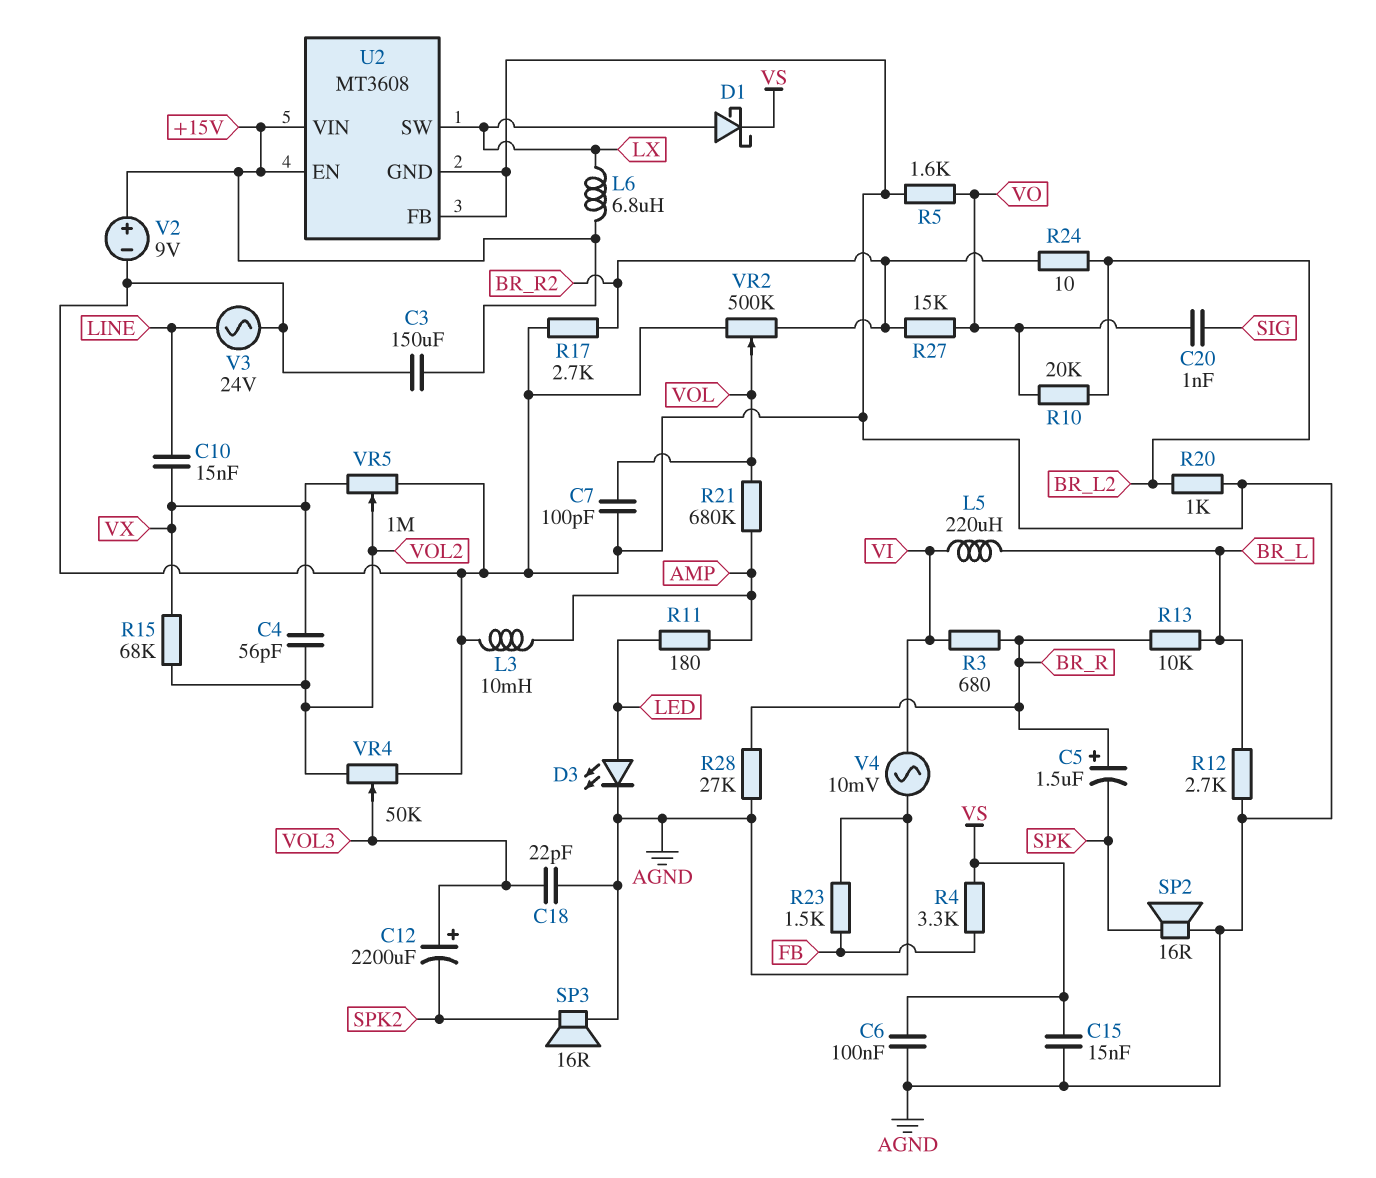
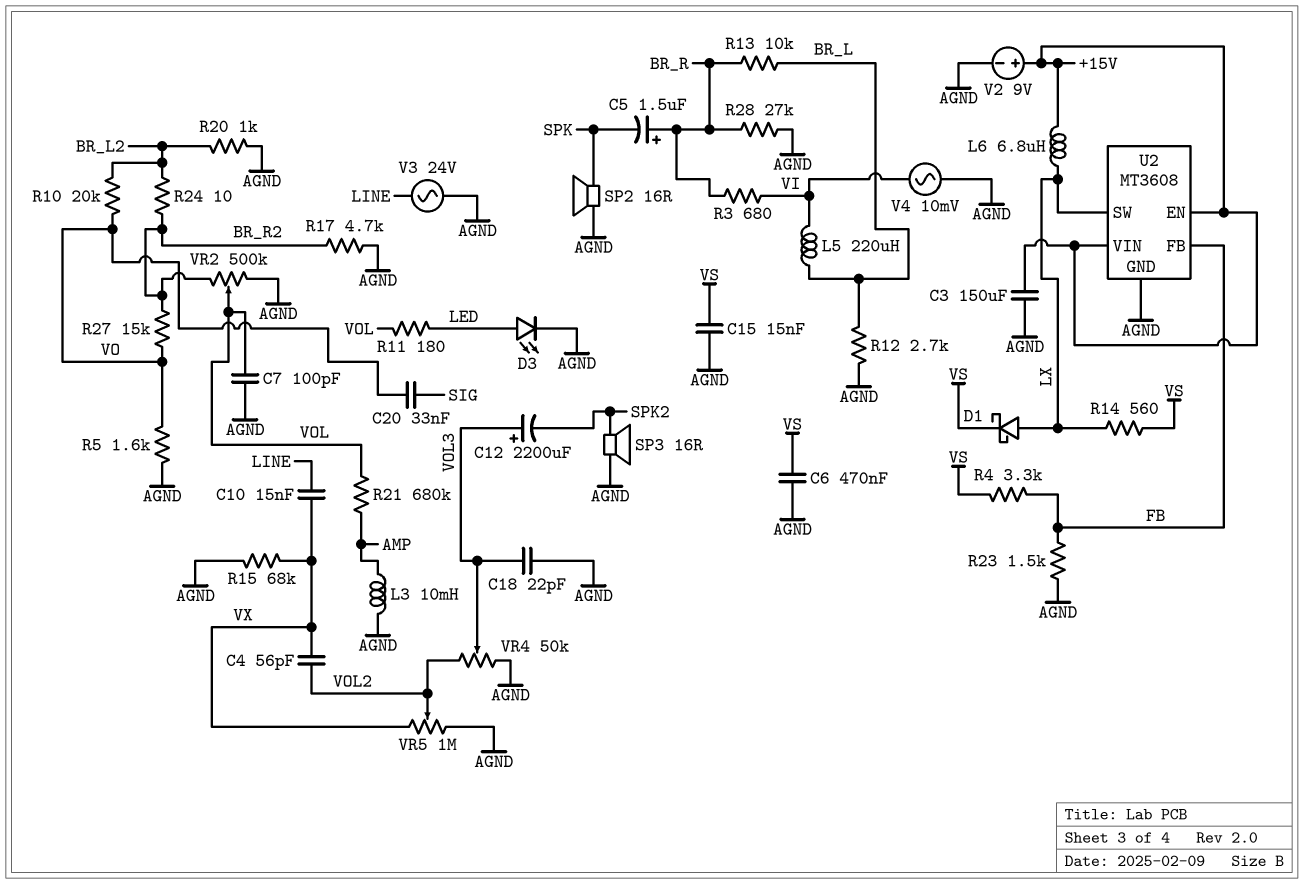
C6: 100nF (AGND, VS) -> 470nF (AGND, VS)
C20: 1nF (SIG, VO) -> 33nF (SIG, VO)
R11: 180 (AMP, LED) -> 180 (LED, VOL)
R14: none -> 560 (LX, VS)
R15: 68k (VOL2, VX) -> 68k (AGND, VX)
R17: 2.7k (AGND, BR_R2) -> 4.7k (AGND, BR_R2)
U2 pin FB: AGND -> FB

